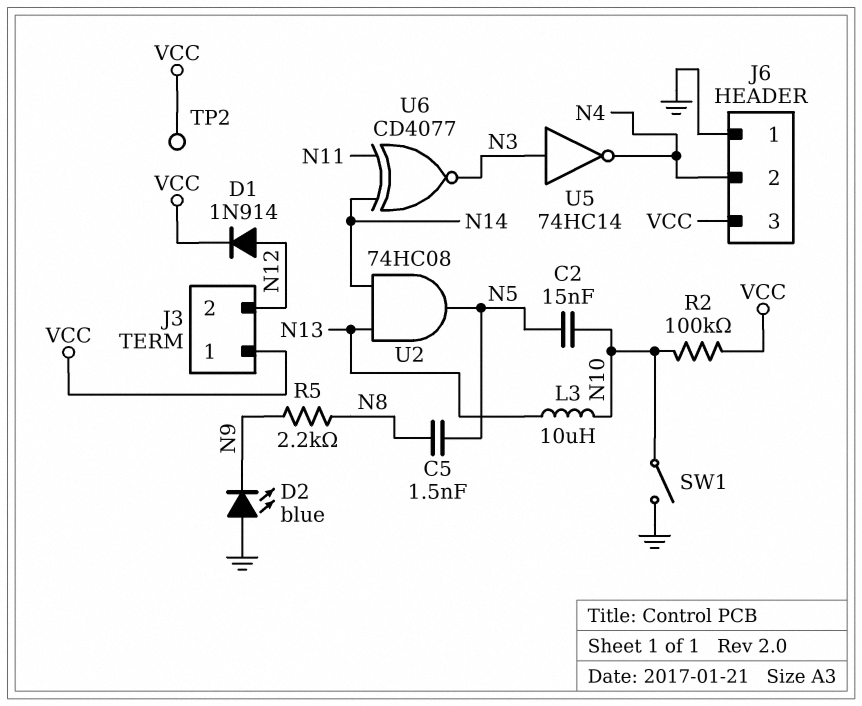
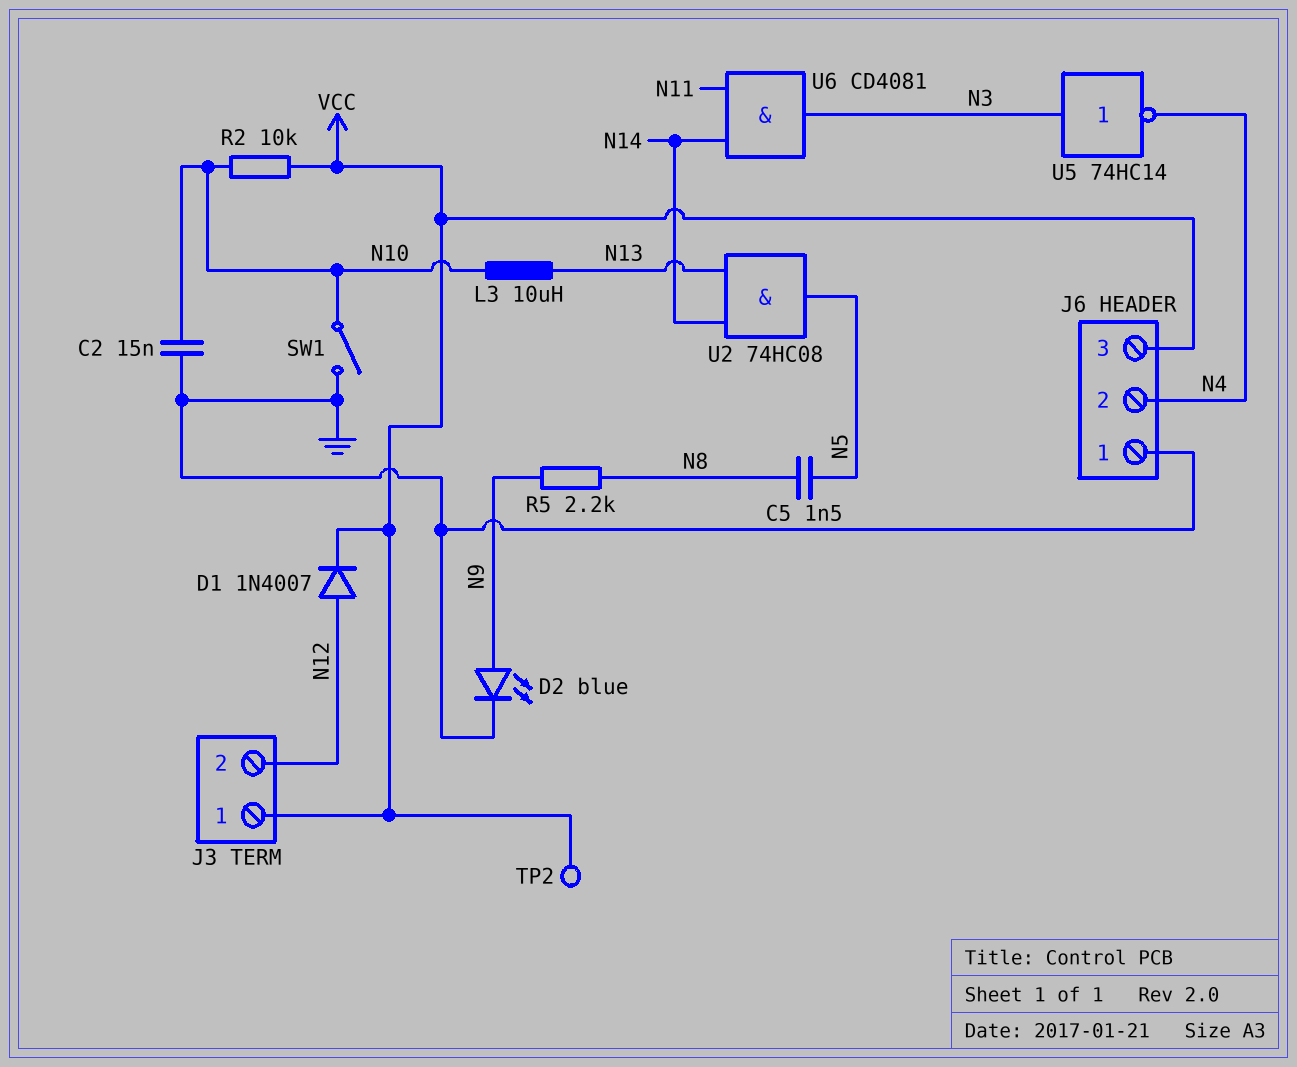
C2: 15nF (N5, N10) -> 15nF (GND, N10)
D1: diode 1N914 (A N12, K VCC) -> diode 1N4007 (A N12, K VCC)
D2: LED blue (A GND, K N9) -> LED blue (A N9, K GND)
R2: 100k (N10, VCC) -> 10k (N10, VCC)
U6: XNOR CD4077 (in N11, in N14, out N3) -> AND CD4081 (in N11, in N14, out N3)

